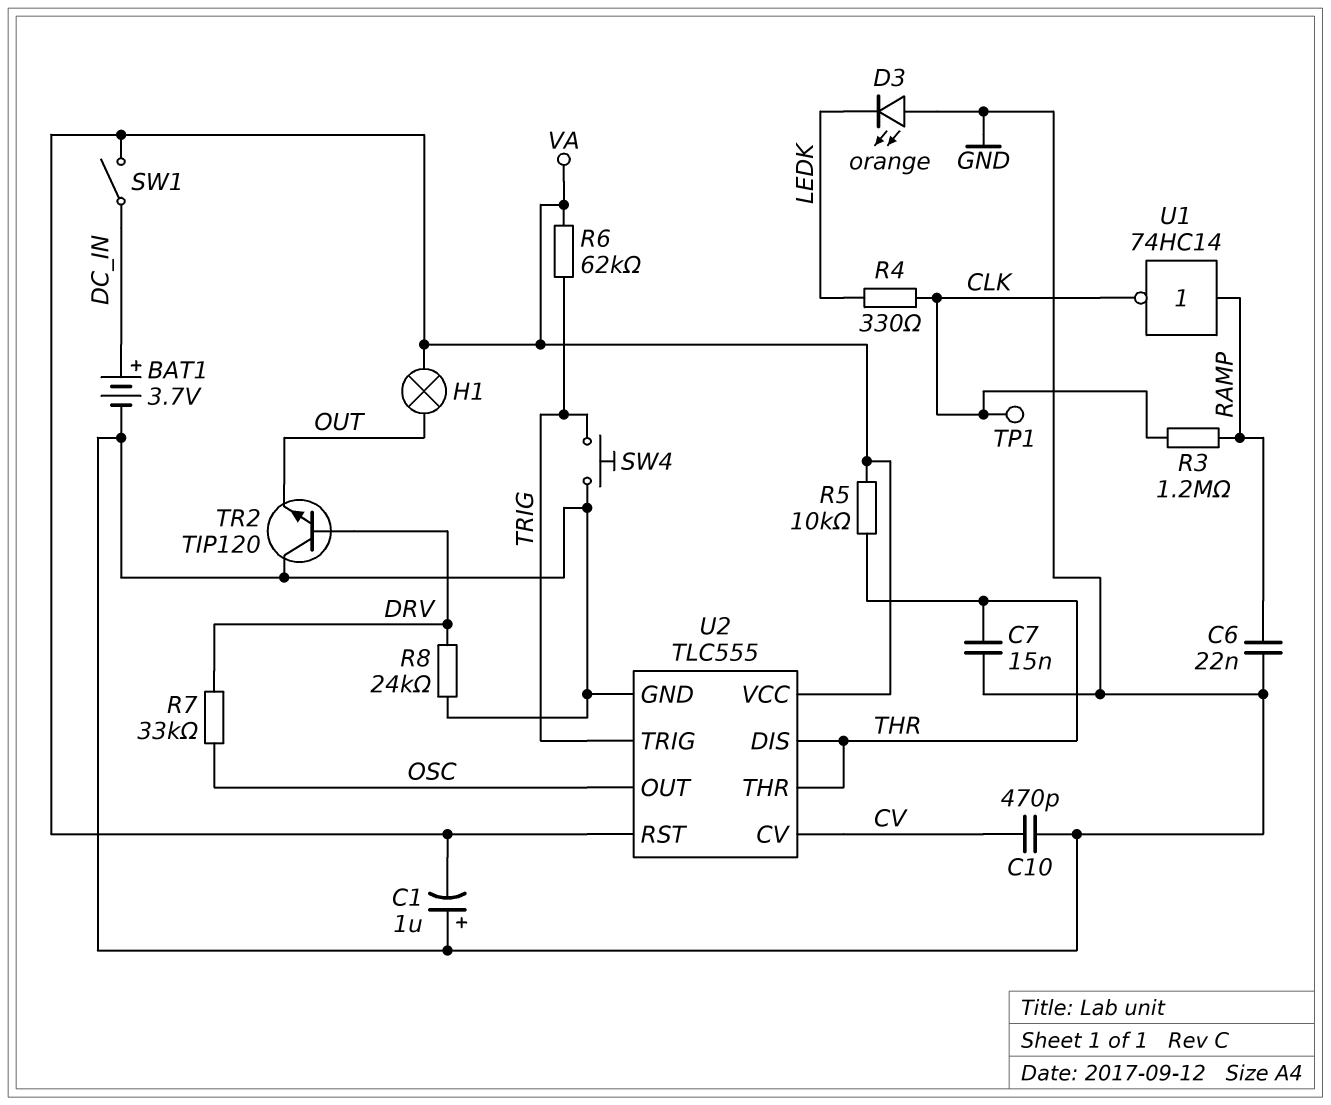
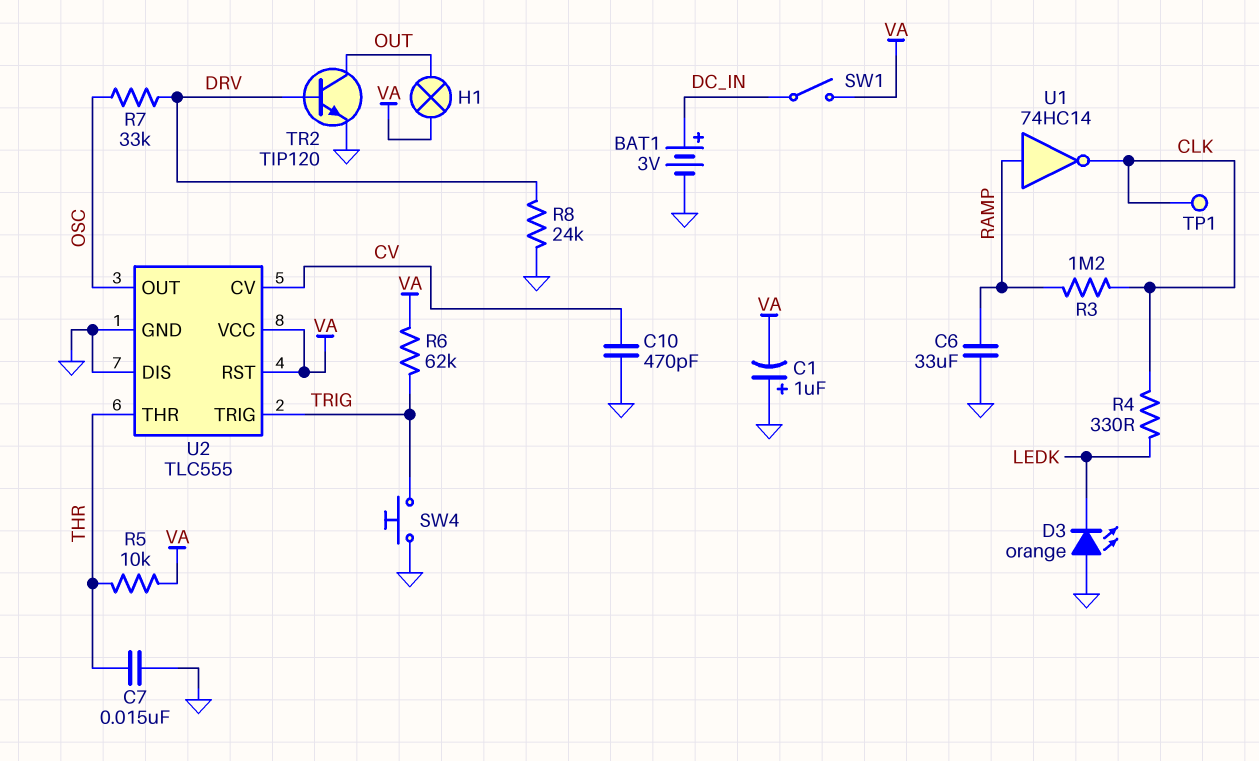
BAT1: 3.7V (plus DC_IN, minus GND) -> 3V (plus DC_IN, minus GND)
C6: 22nF (GND, RAMP) -> 33uF (GND, RAMP)
TR2: NPN TIP120 (B DRV, C GND, E OUT) -> NPN TIP120 (B DRV, C OUT, E GND)
U2 pin DIS: THR -> GND

